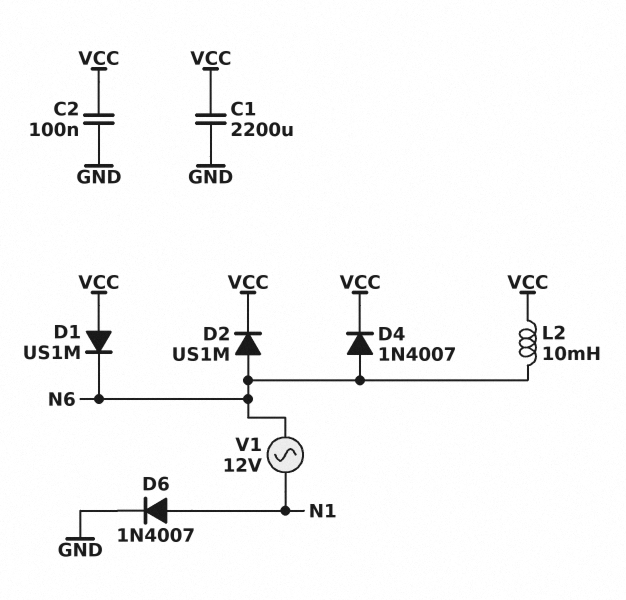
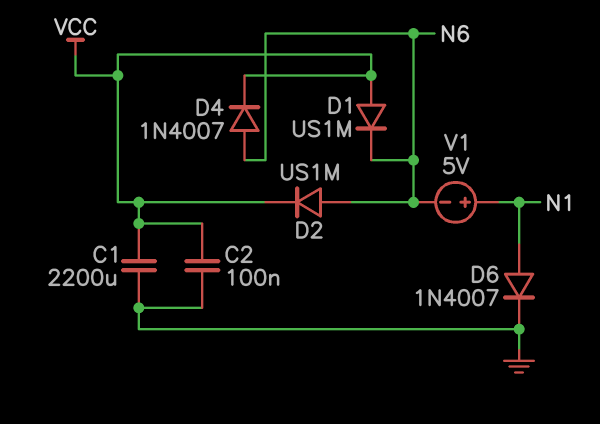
L2: 10mH (N6, VCC) -> none
V1: AC 12V (N1, N6) -> 5V (plus N1, minus N6)

